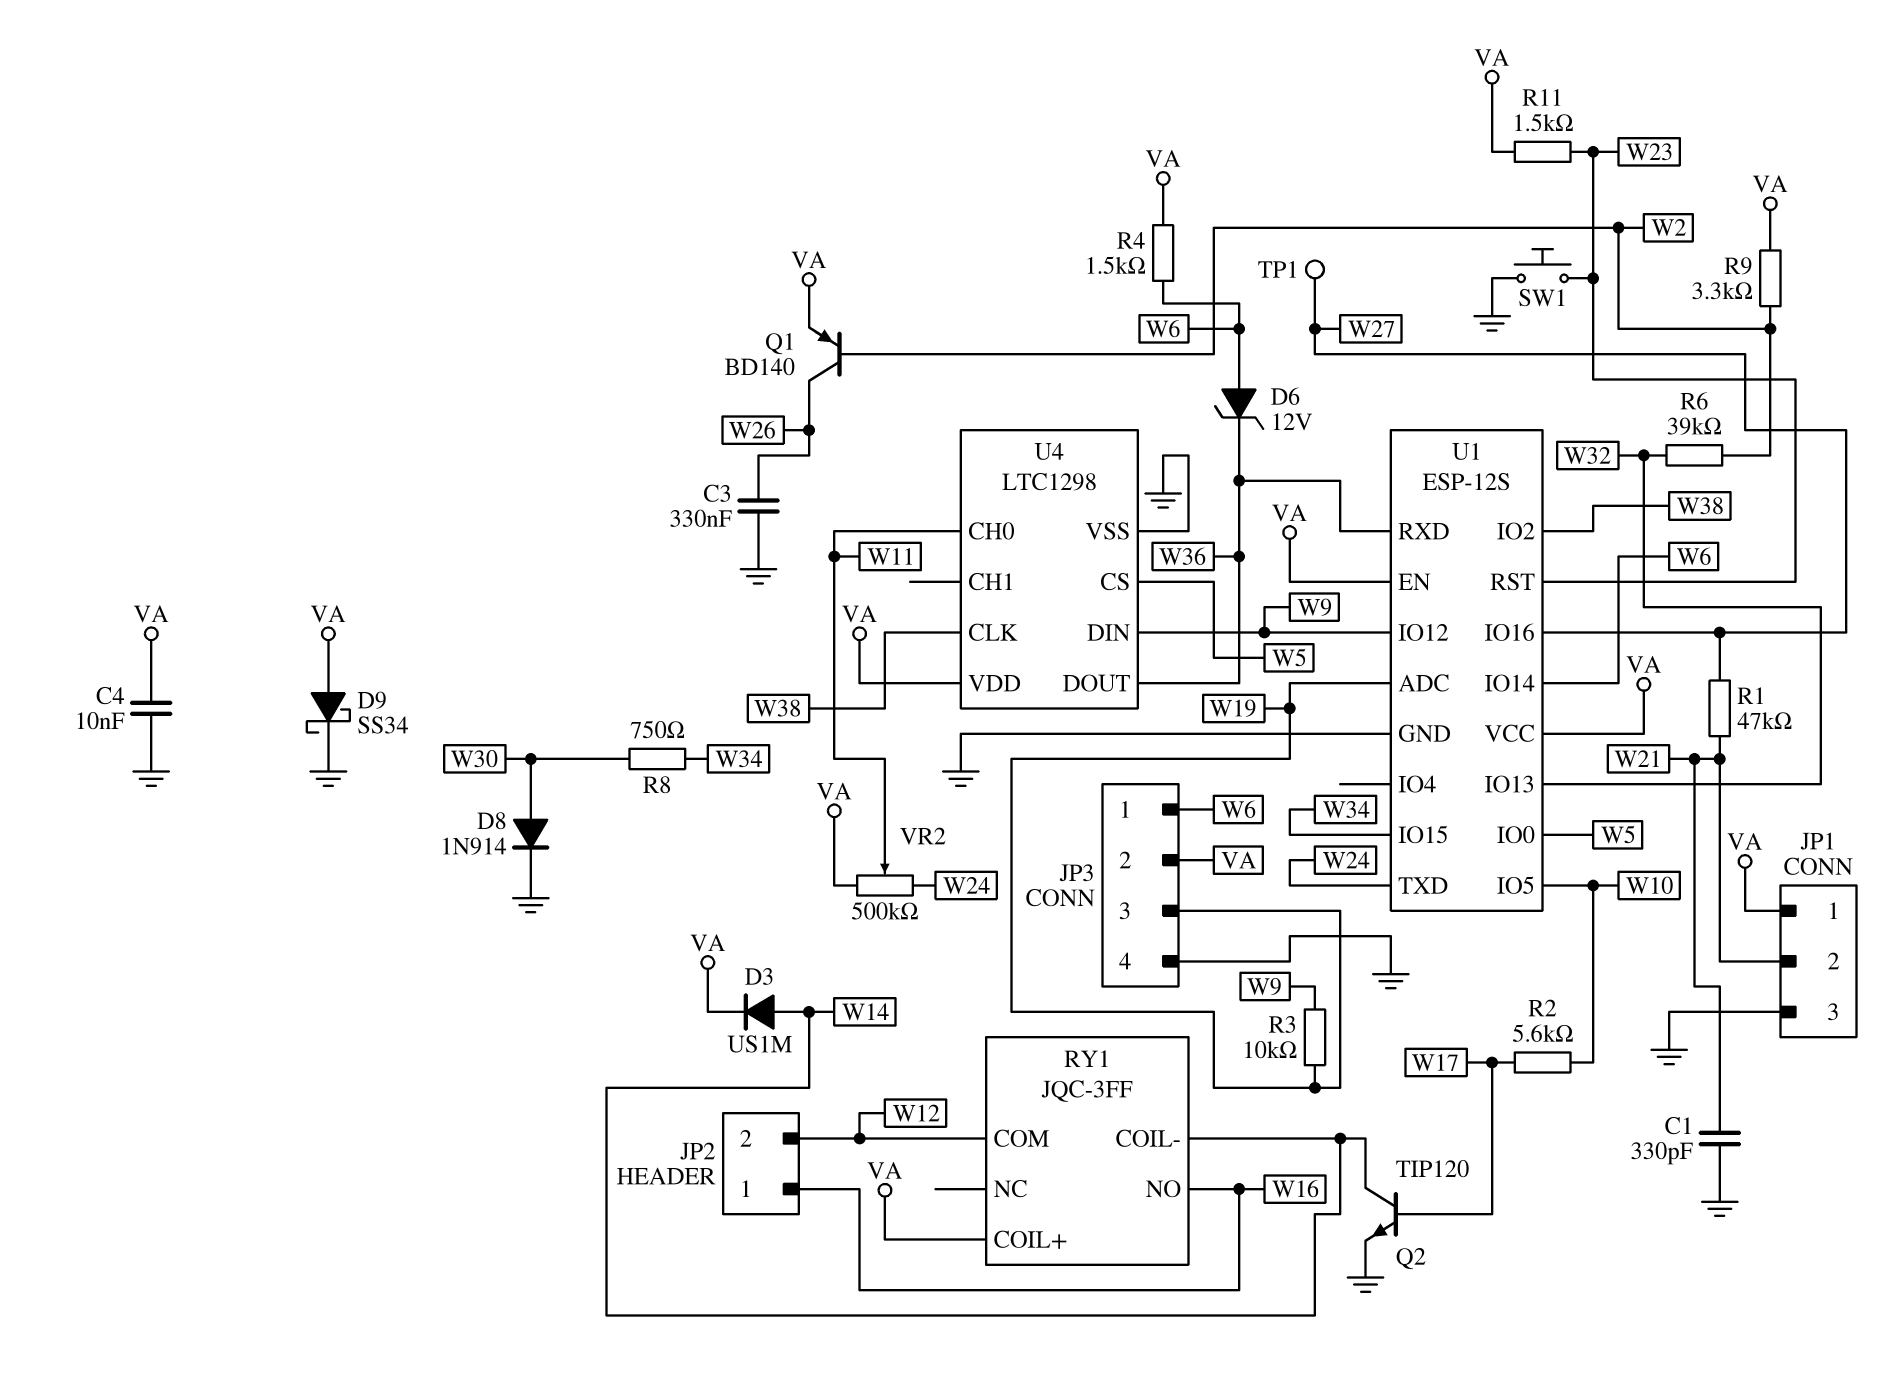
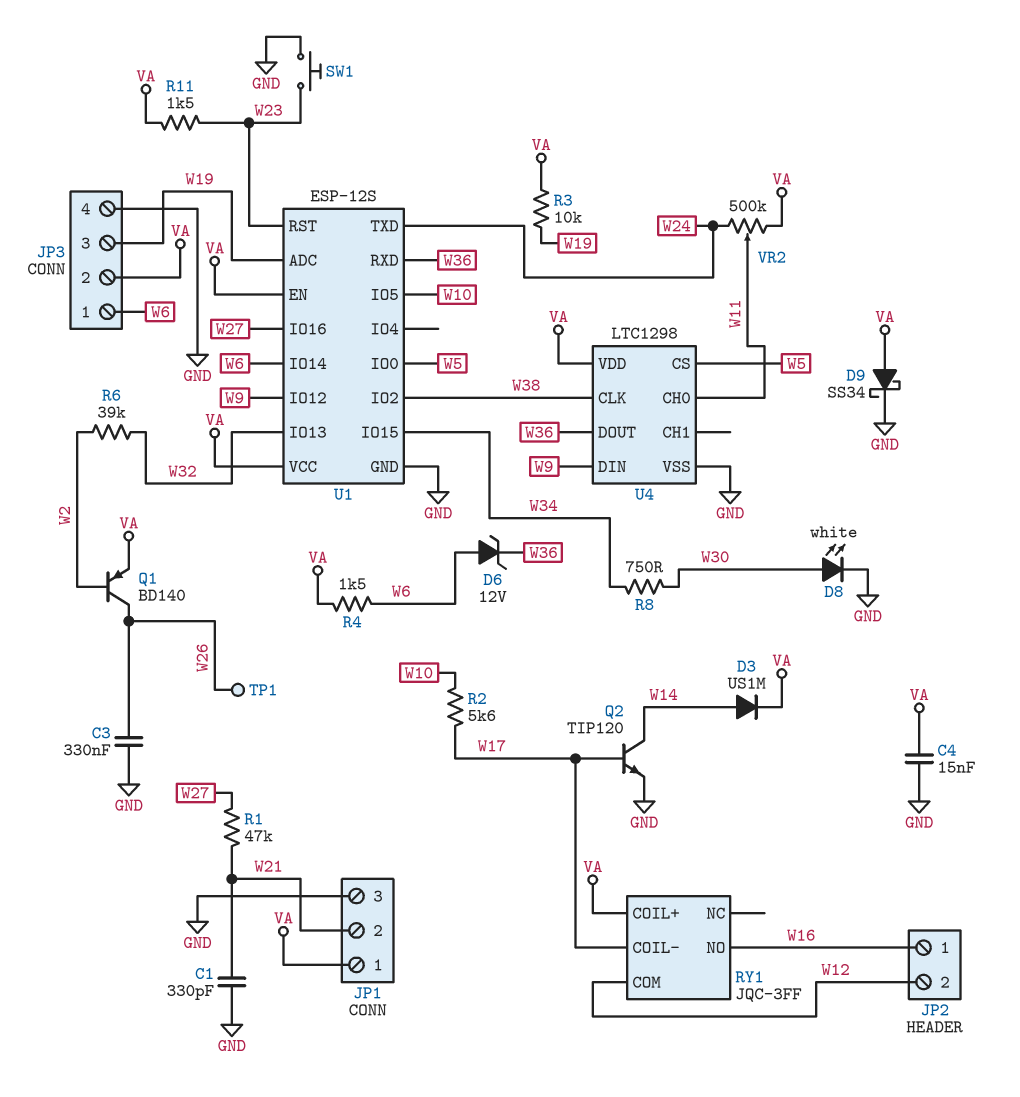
C4: 10nF (GND, VA) -> 15nF (GND, VA)
D8: diode 1N914 (A W30, K GND) -> LED white (A W30, K GND)
R3: 10k (W9, W19) -> 10k (VA, W19)
R9: 3.3k (VA, W2) -> none
RY1 pin COIL-: W14 -> W17
TP1: test point (W27) -> test point (W26)

